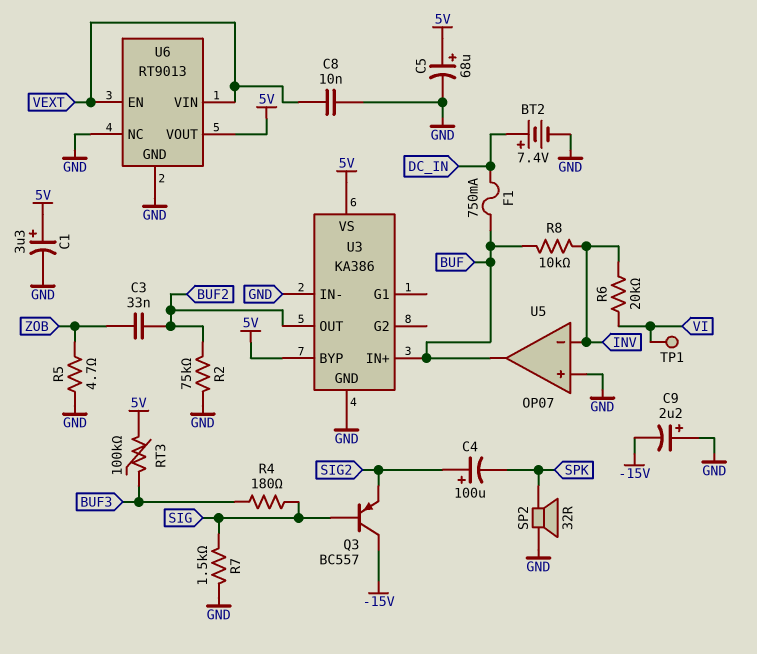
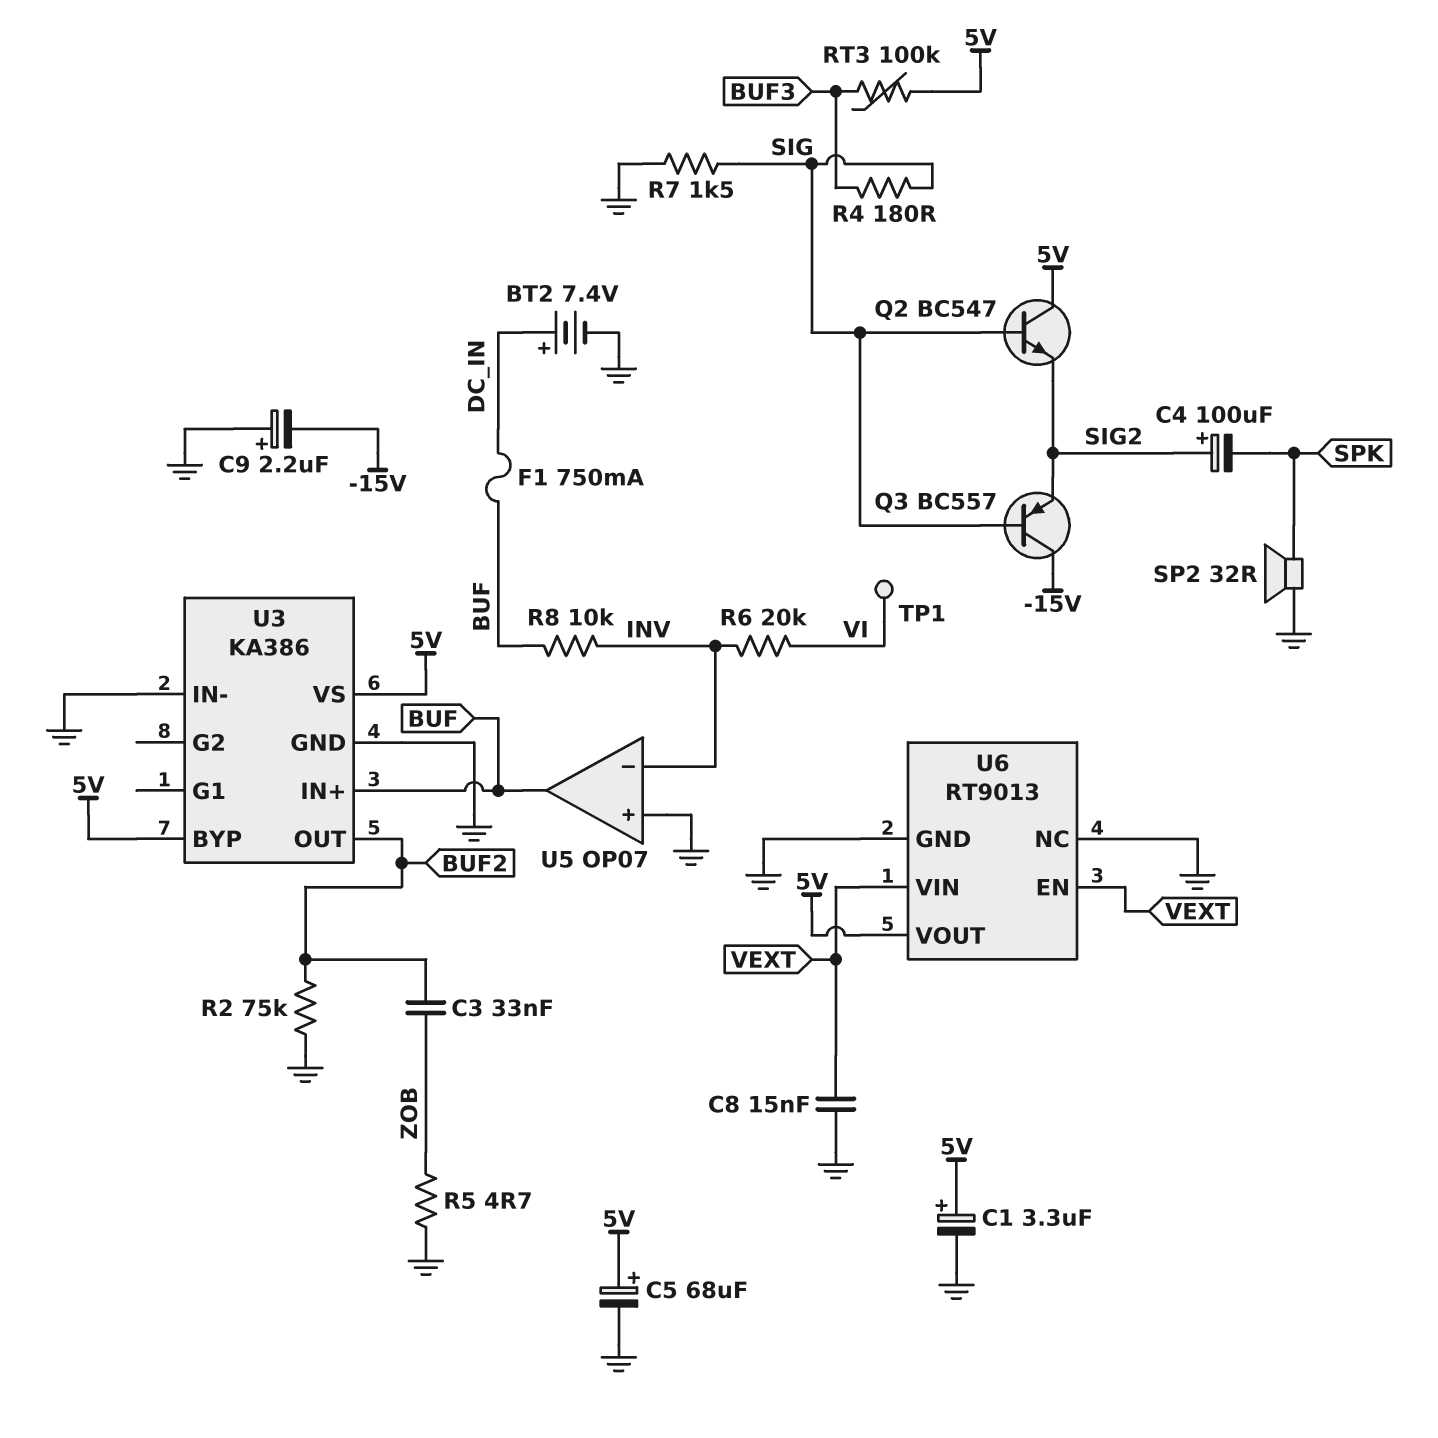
C8: 10nF (GND, VEXT) -> 15nF (GND, VEXT)
Q2: none -> NPN BC547 (B SIG, C 5V, E SIG2)

